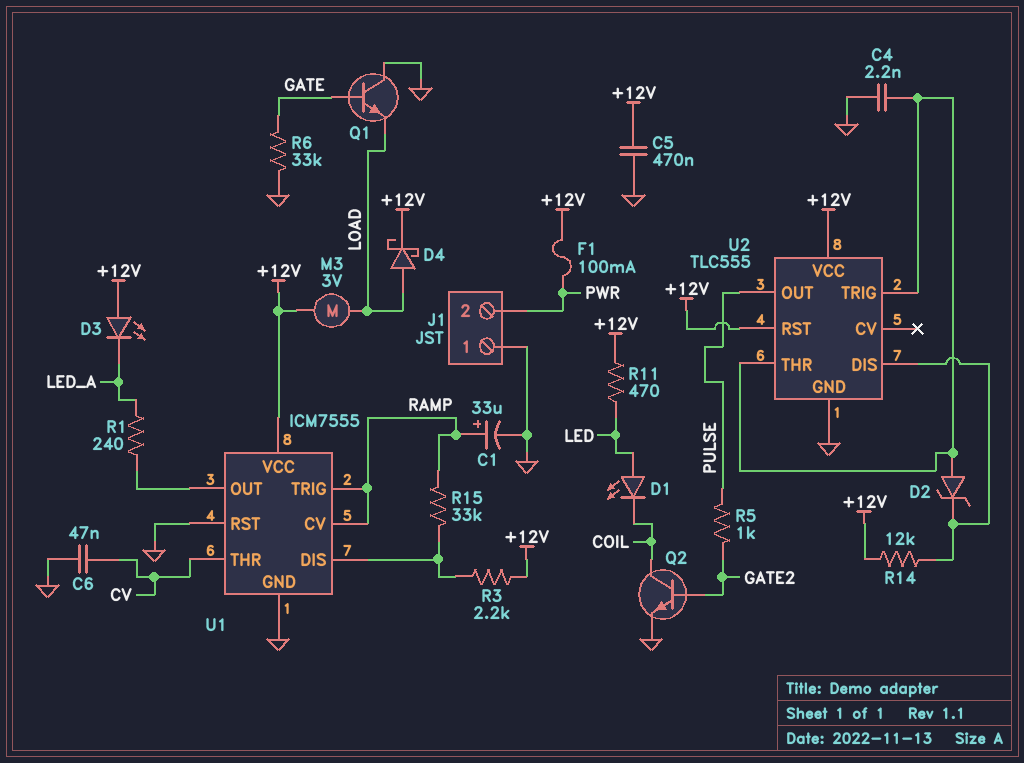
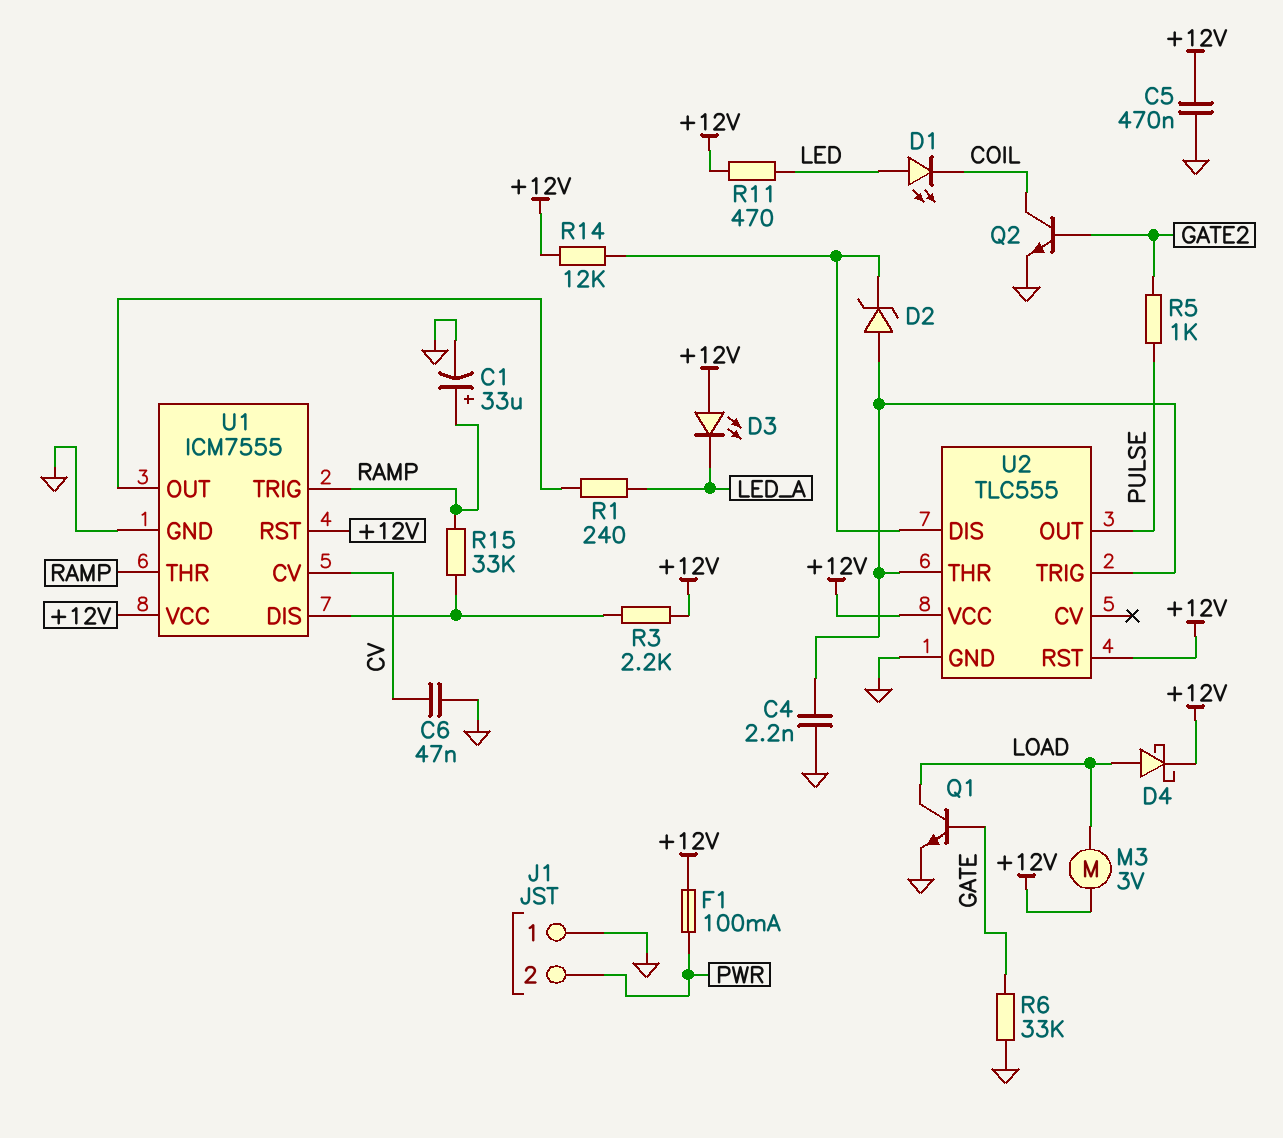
Q1: NPN (B GATE, C GND, E LOAD) -> NPN (B GATE, C LOAD, E GND)
U1 pin CV: RAMP -> CV
U1 pin RST: GND -> +12V
U1 pin THR: CV -> RAMP

